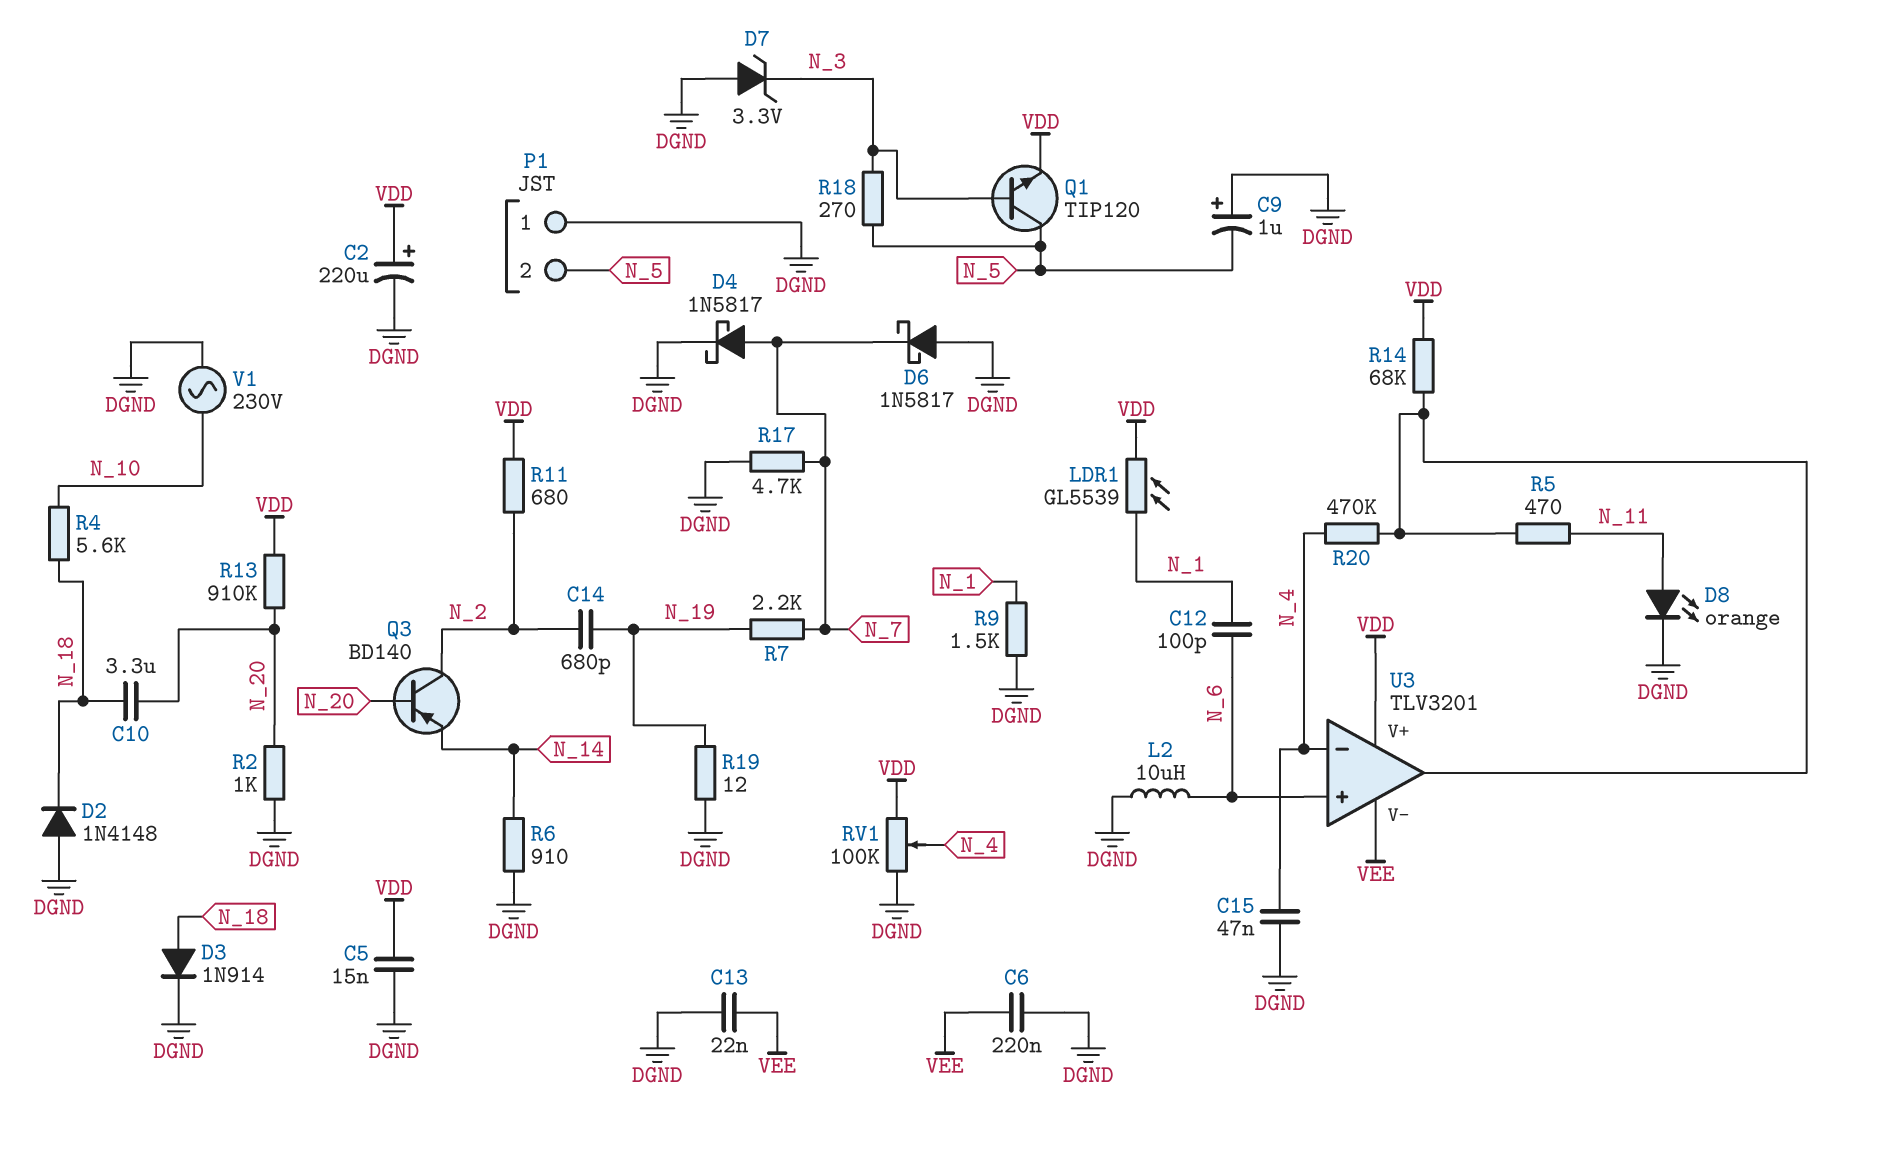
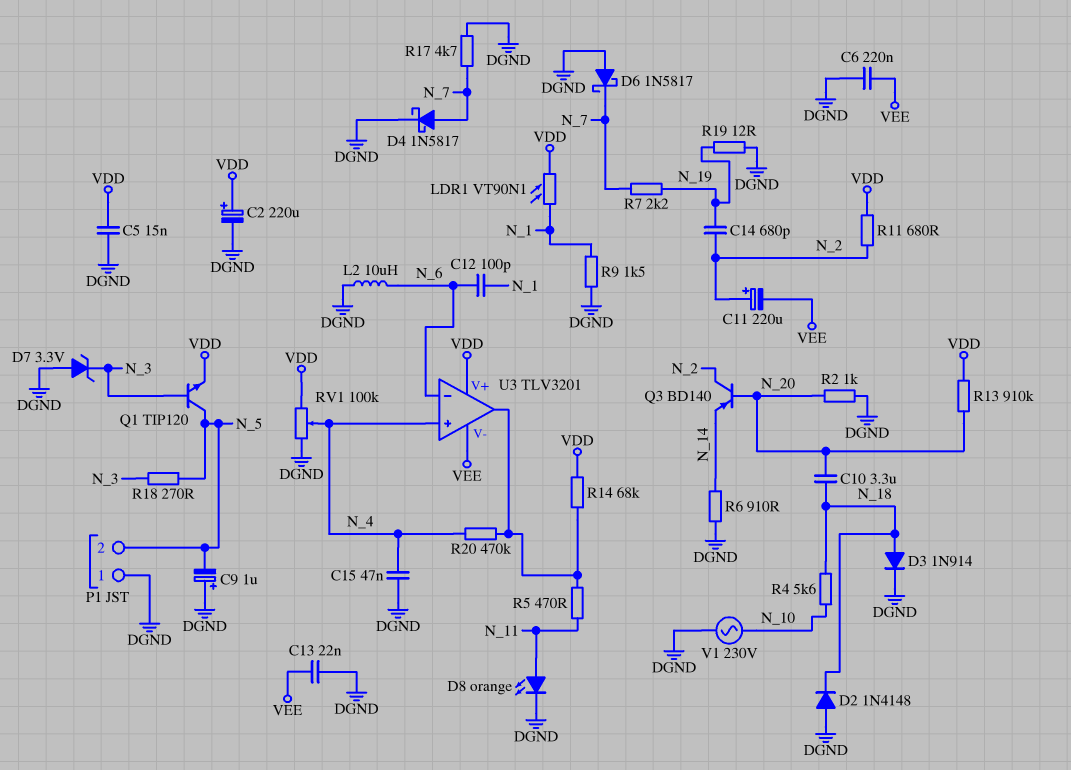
C11: none -> 220uF (plus N_2, minus VEE)
LDR1: GL5539 (N_1, VDD) -> VT90N1 (N_1, VDD)
U3 pin in+: N_6 -> N_4
U3 pin in-: N_4 -> N_6

